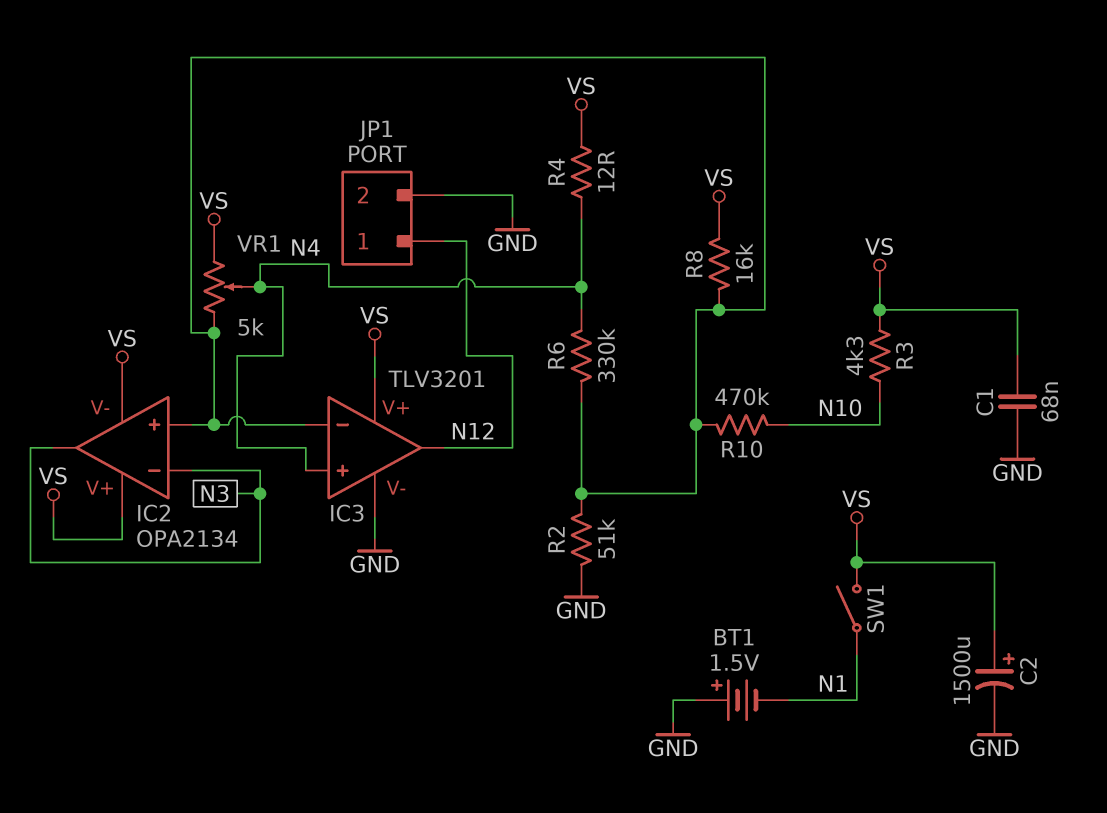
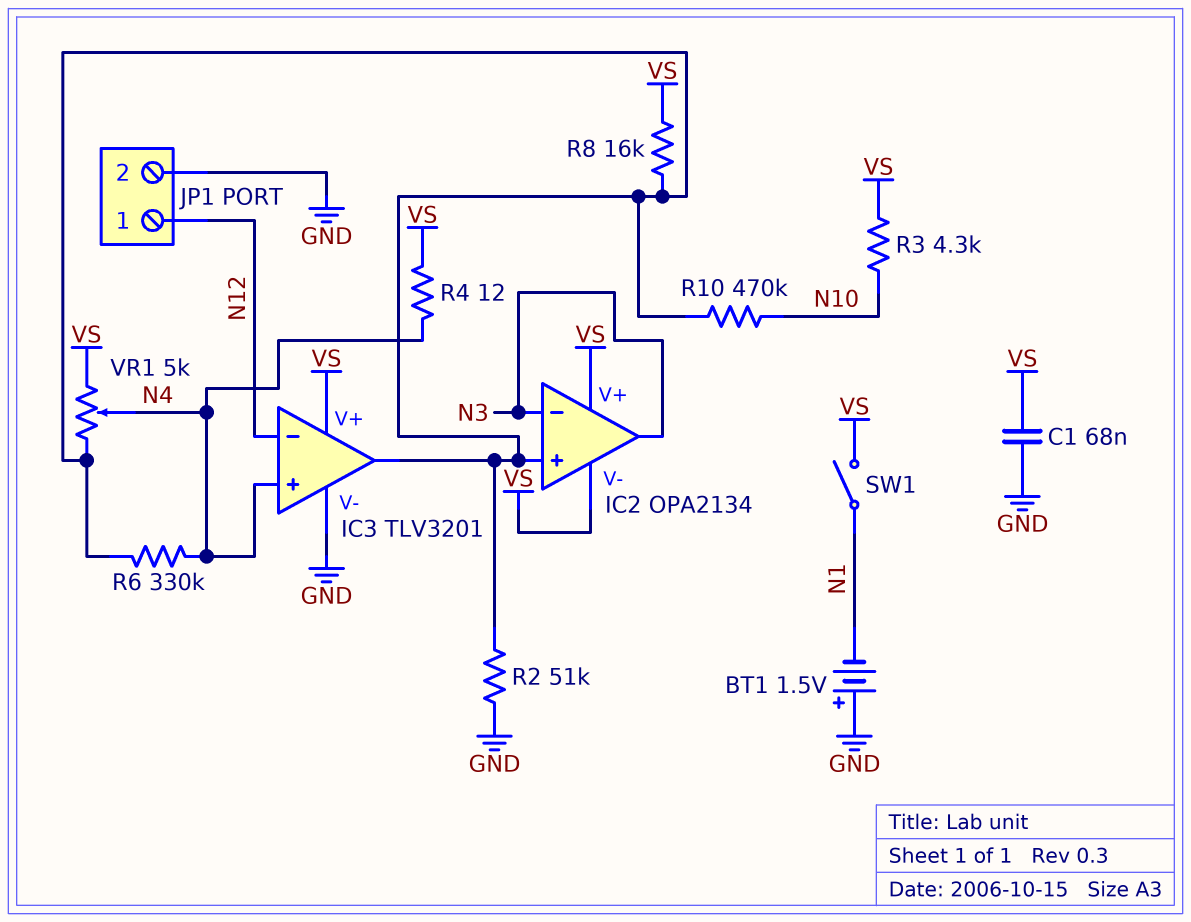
C2: 1500uF (plus VS, minus GND) -> none
IC3 pin in-: IC2/in+ -> N12
IC3 pin out: N12 -> IC2/in+

